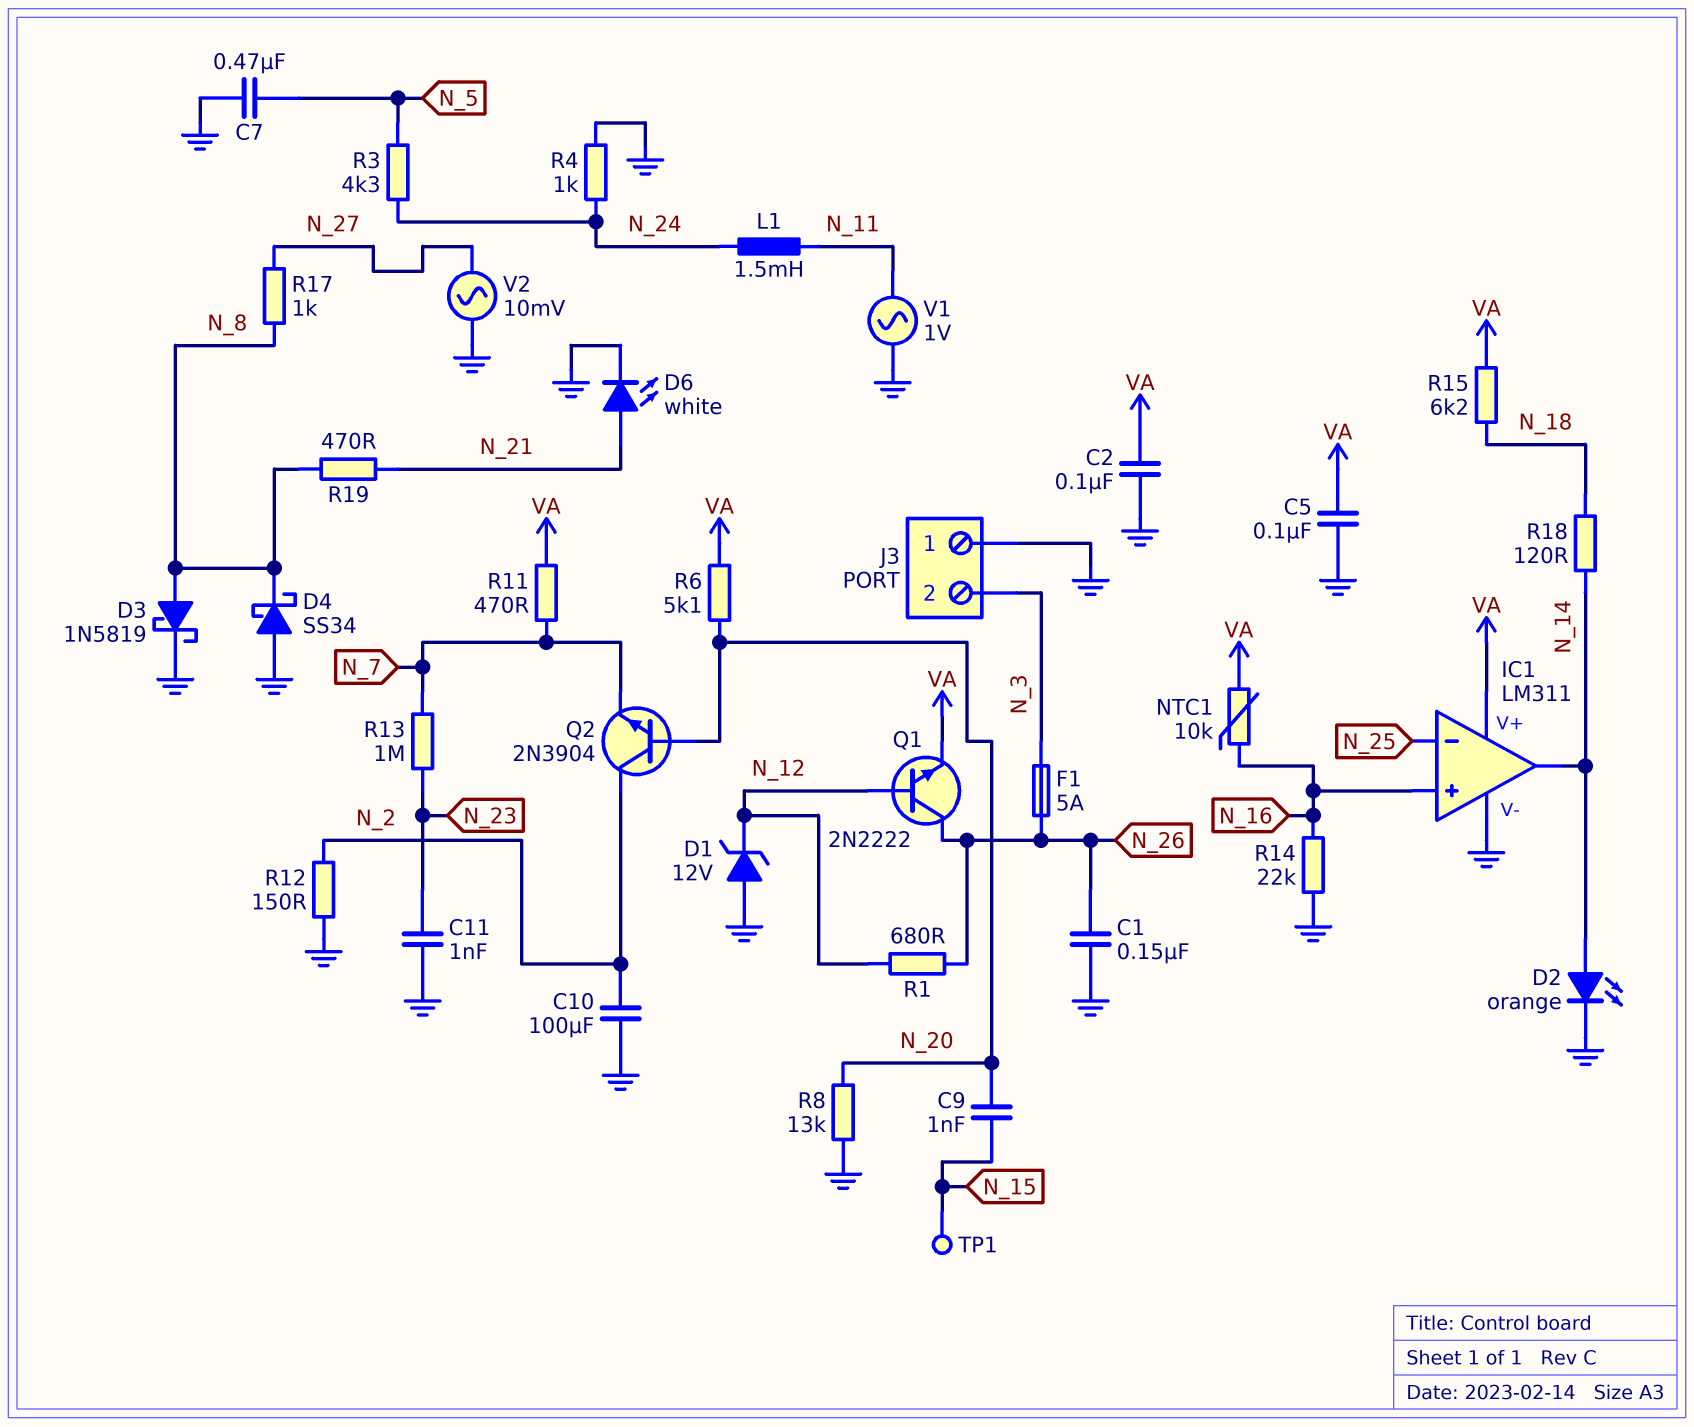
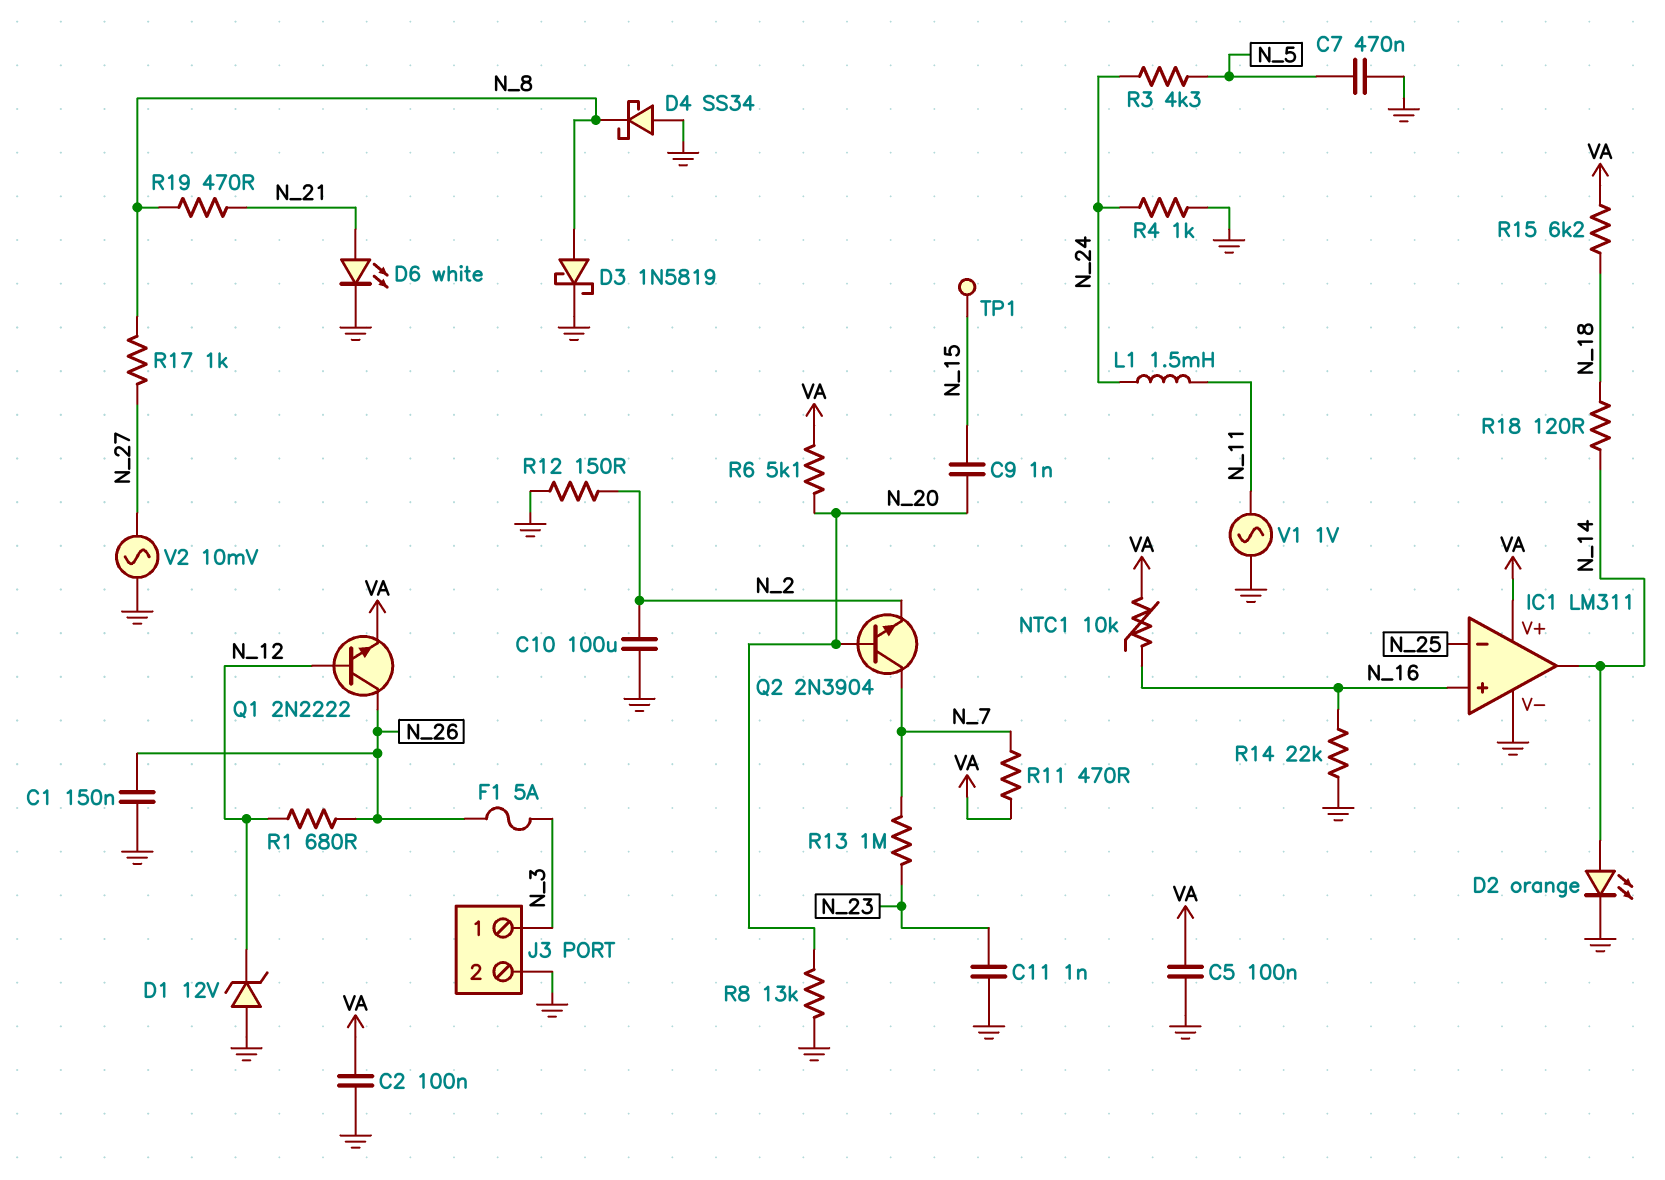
J3 pin 1: GND -> N_3
J3 pin 2: N_3 -> GND
Q2: NPN 2N3904 (B N_20, C N_2, E N_7) -> NPN 2N3904 (B N_20, C N_7, E N_2)

